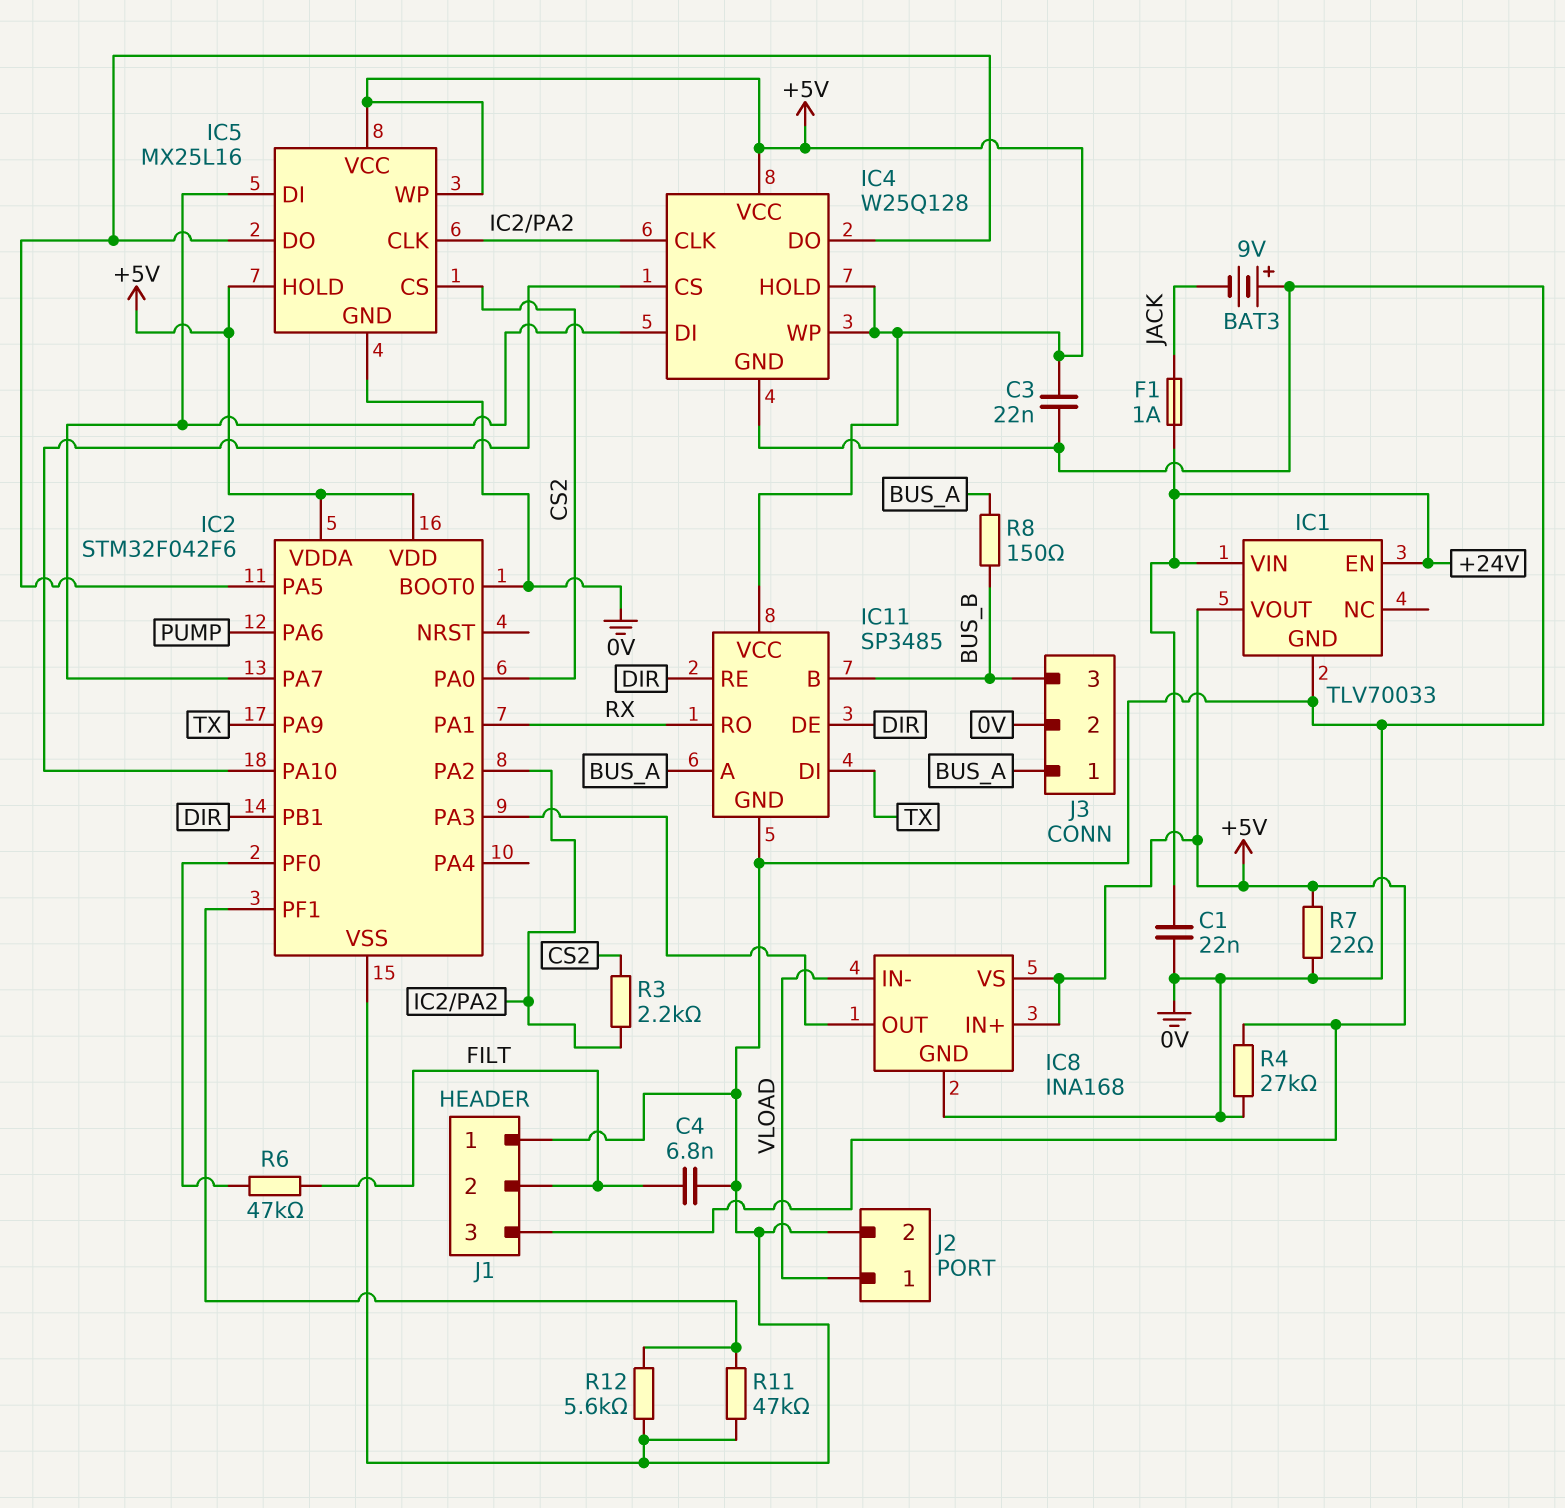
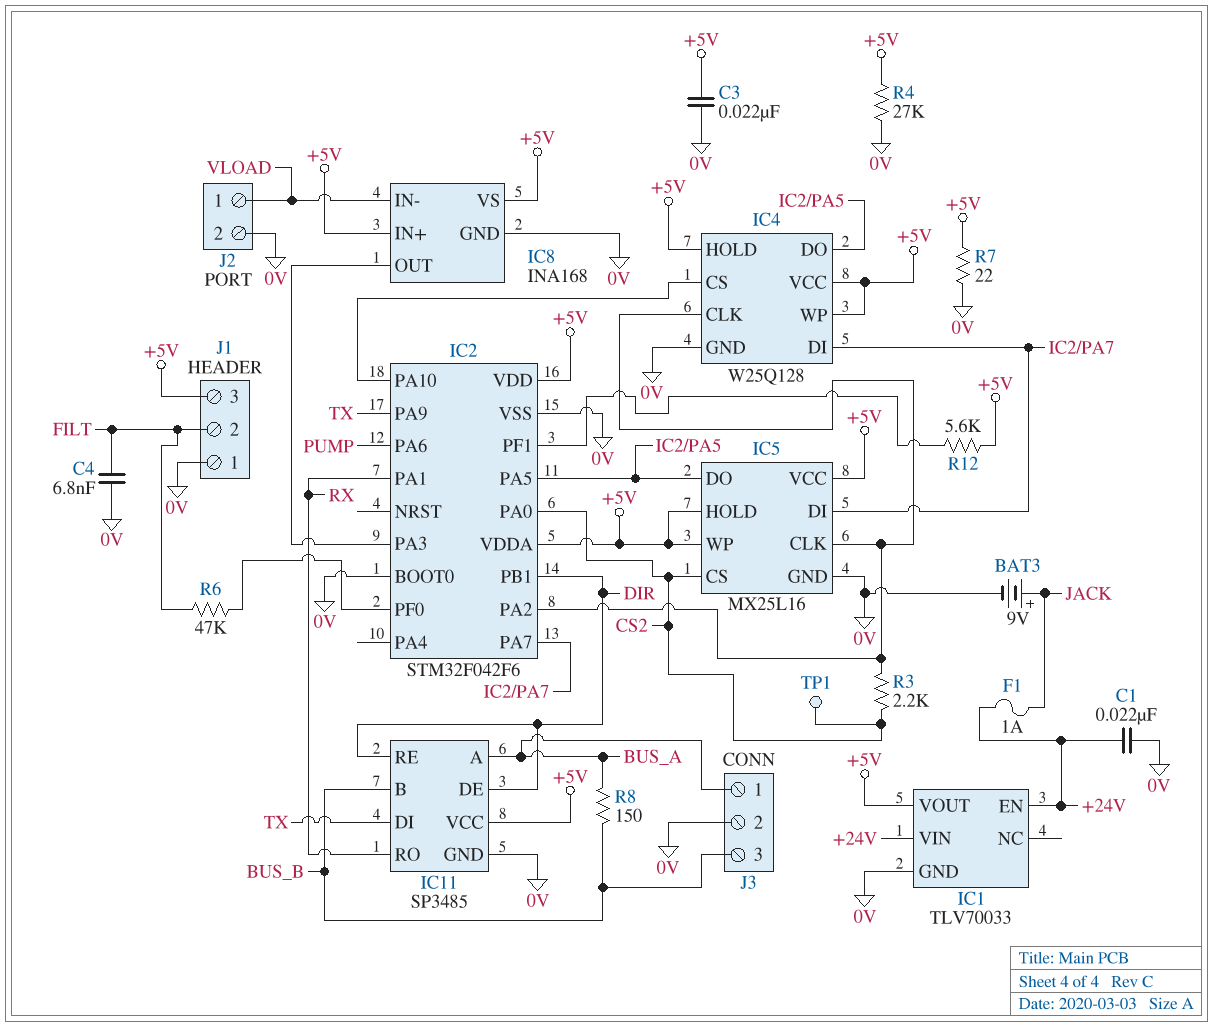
BAT3: 9V (plus 0V, minus JACK) -> 9V (plus JACK, minus 0V)
R11: 47k (0V, IC2/PF1) -> none
R12: 5.6k (0V, IC2/PF1) -> 5.6k (+5V, IC2/PF1)
TP1: none -> test point (CS2)

